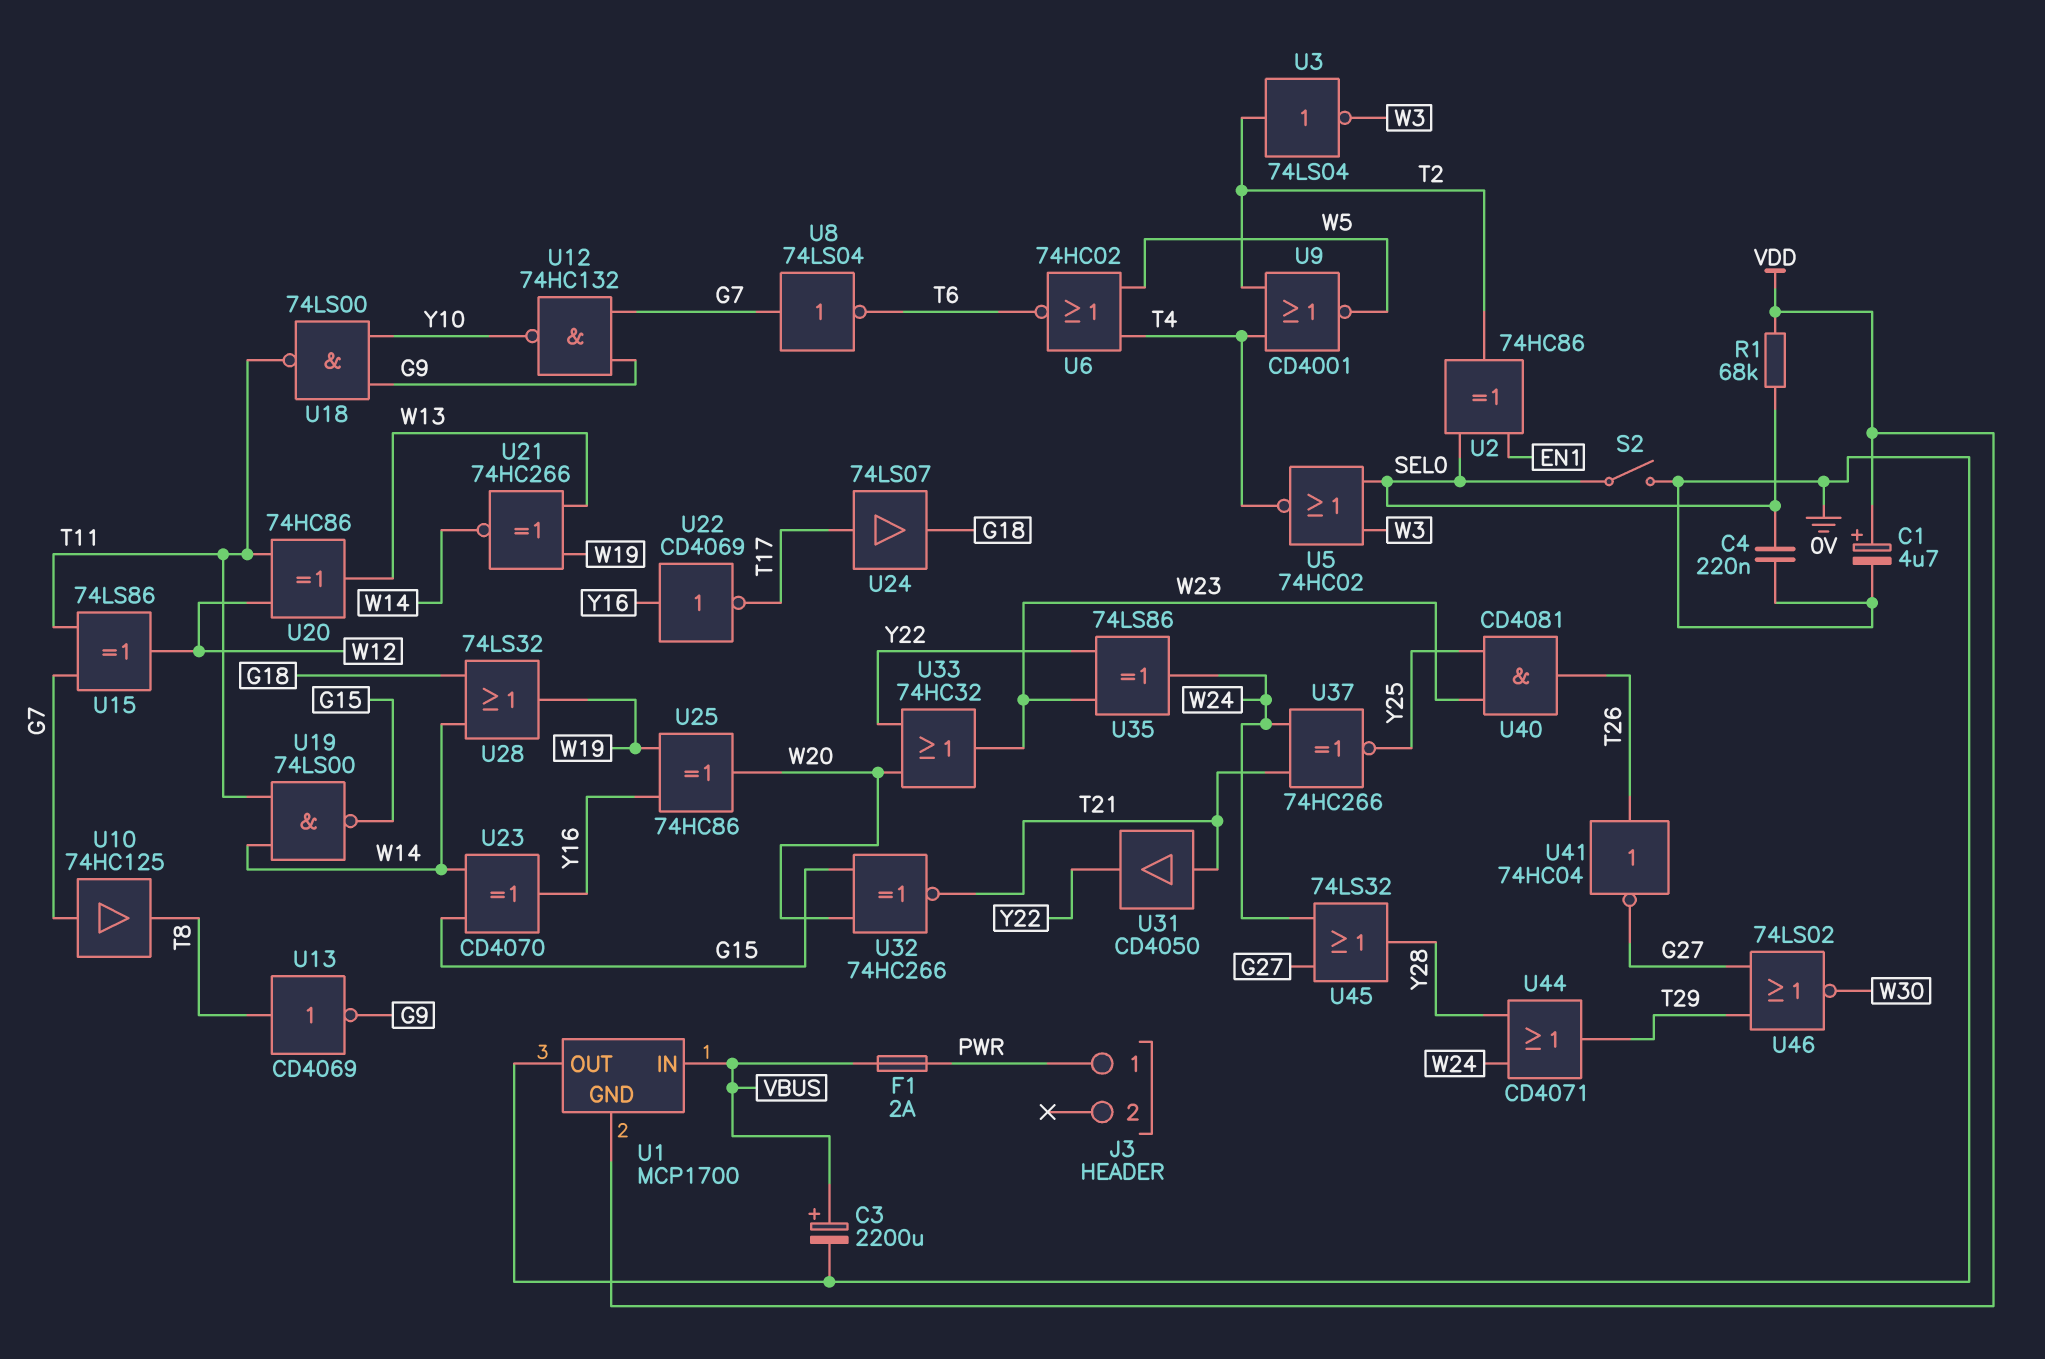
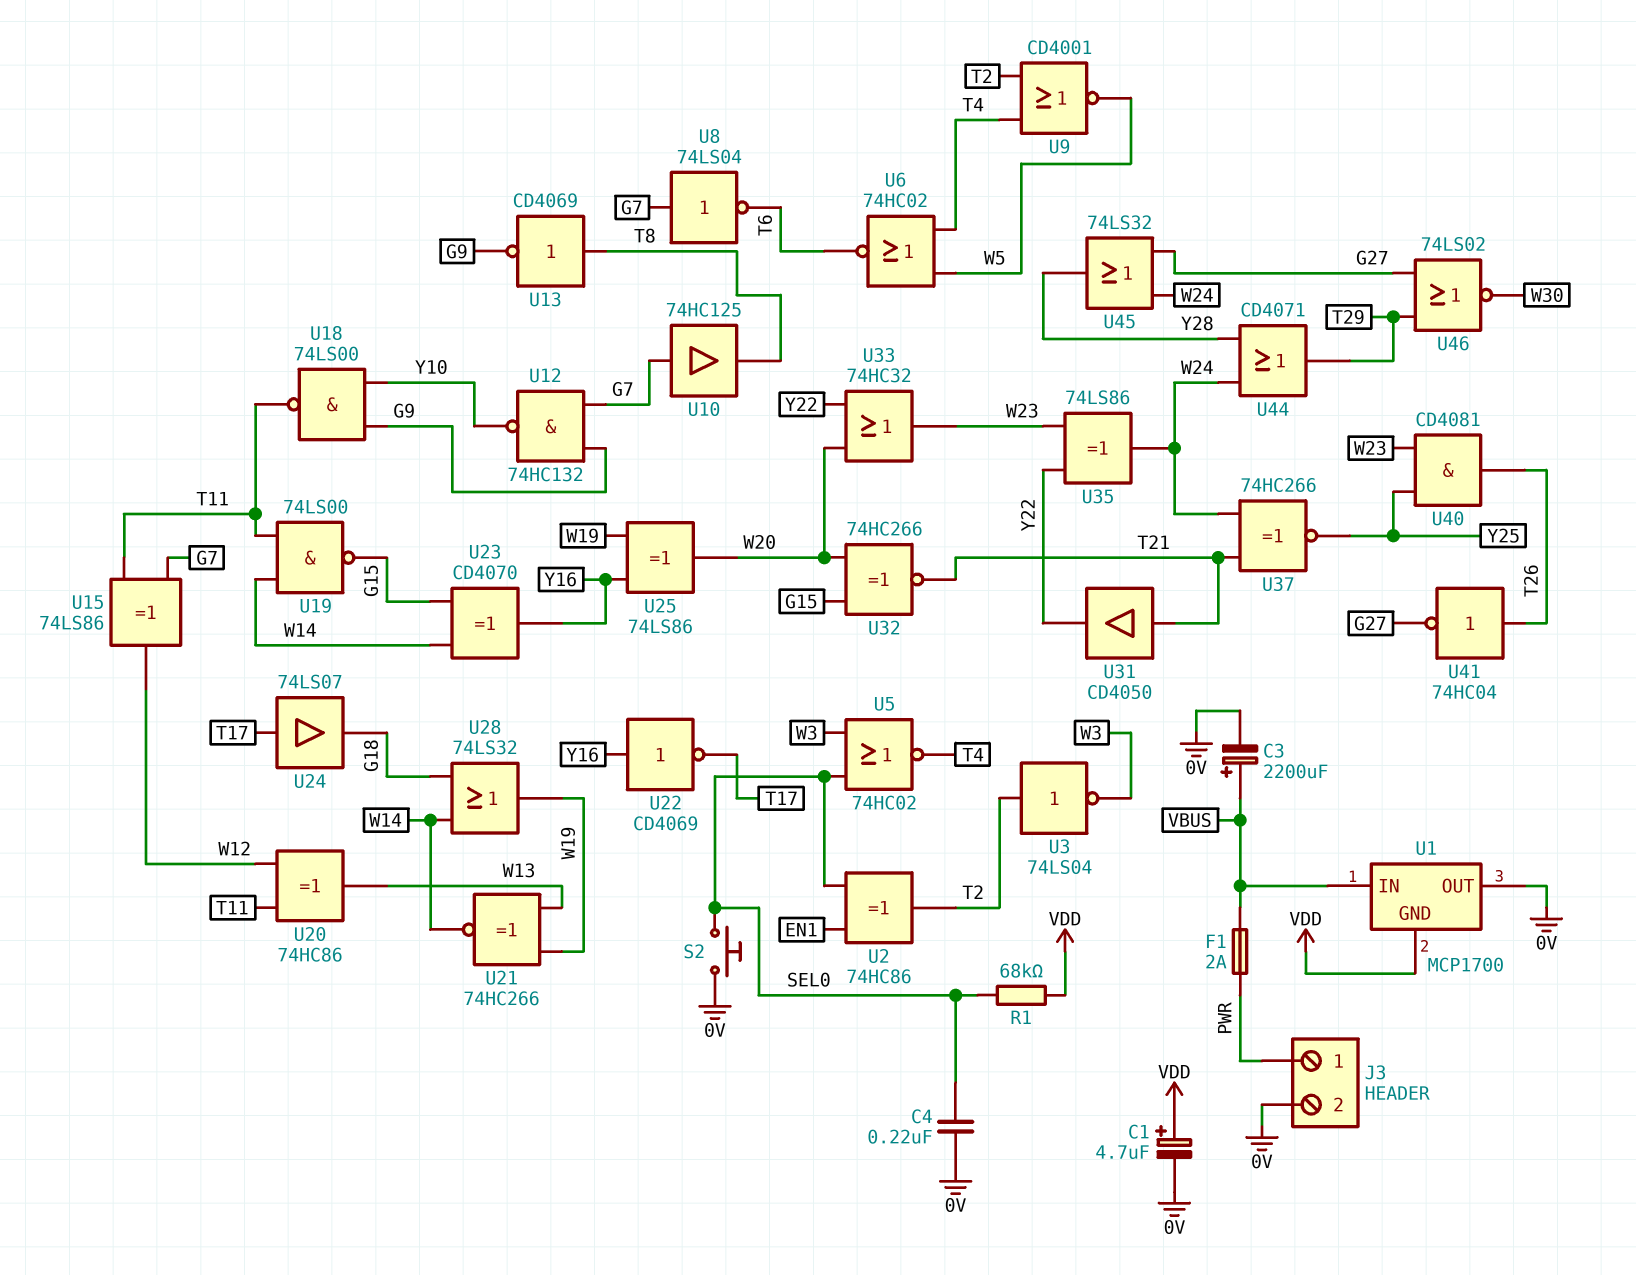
J3 pin 2: none -> 0V
S2: switch (0V, SEL0) -> button (0V, SEL0)
U25: XOR 74HC86 (in W19, in Y16, out W20) -> XOR 74LS86 (in W19, in Y16, out W20)

